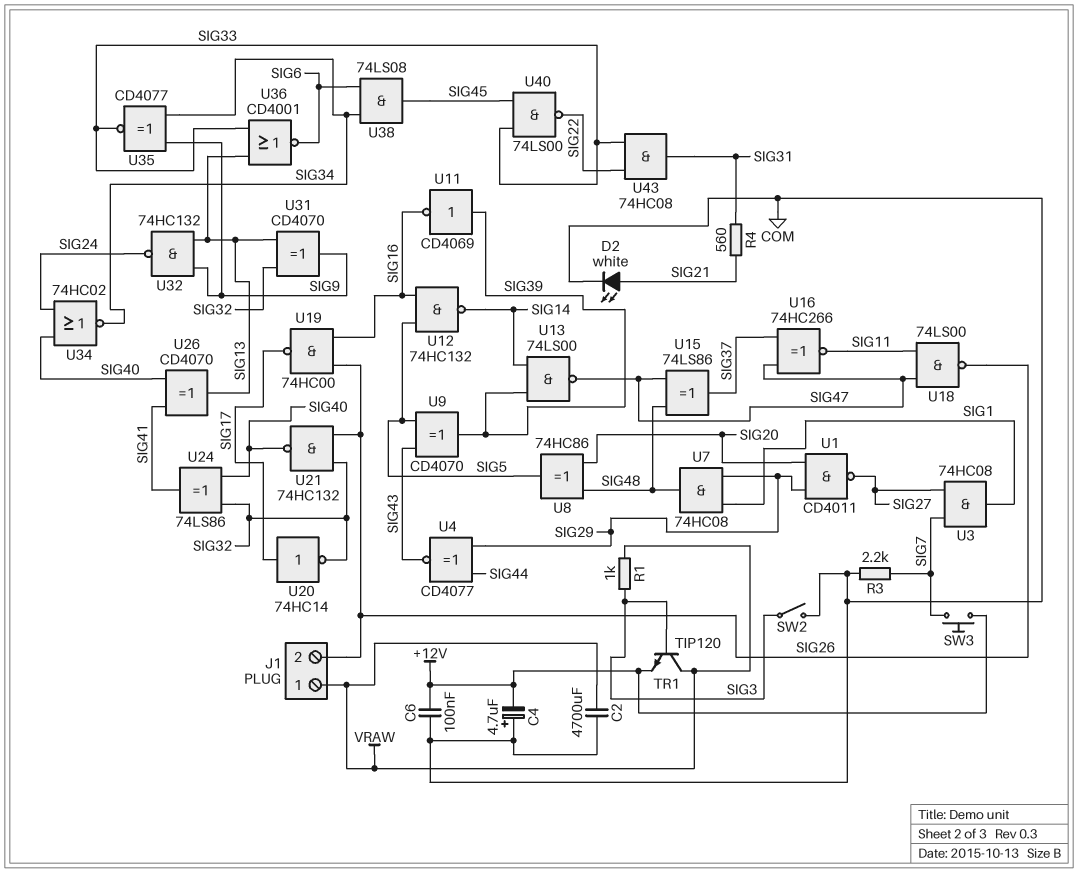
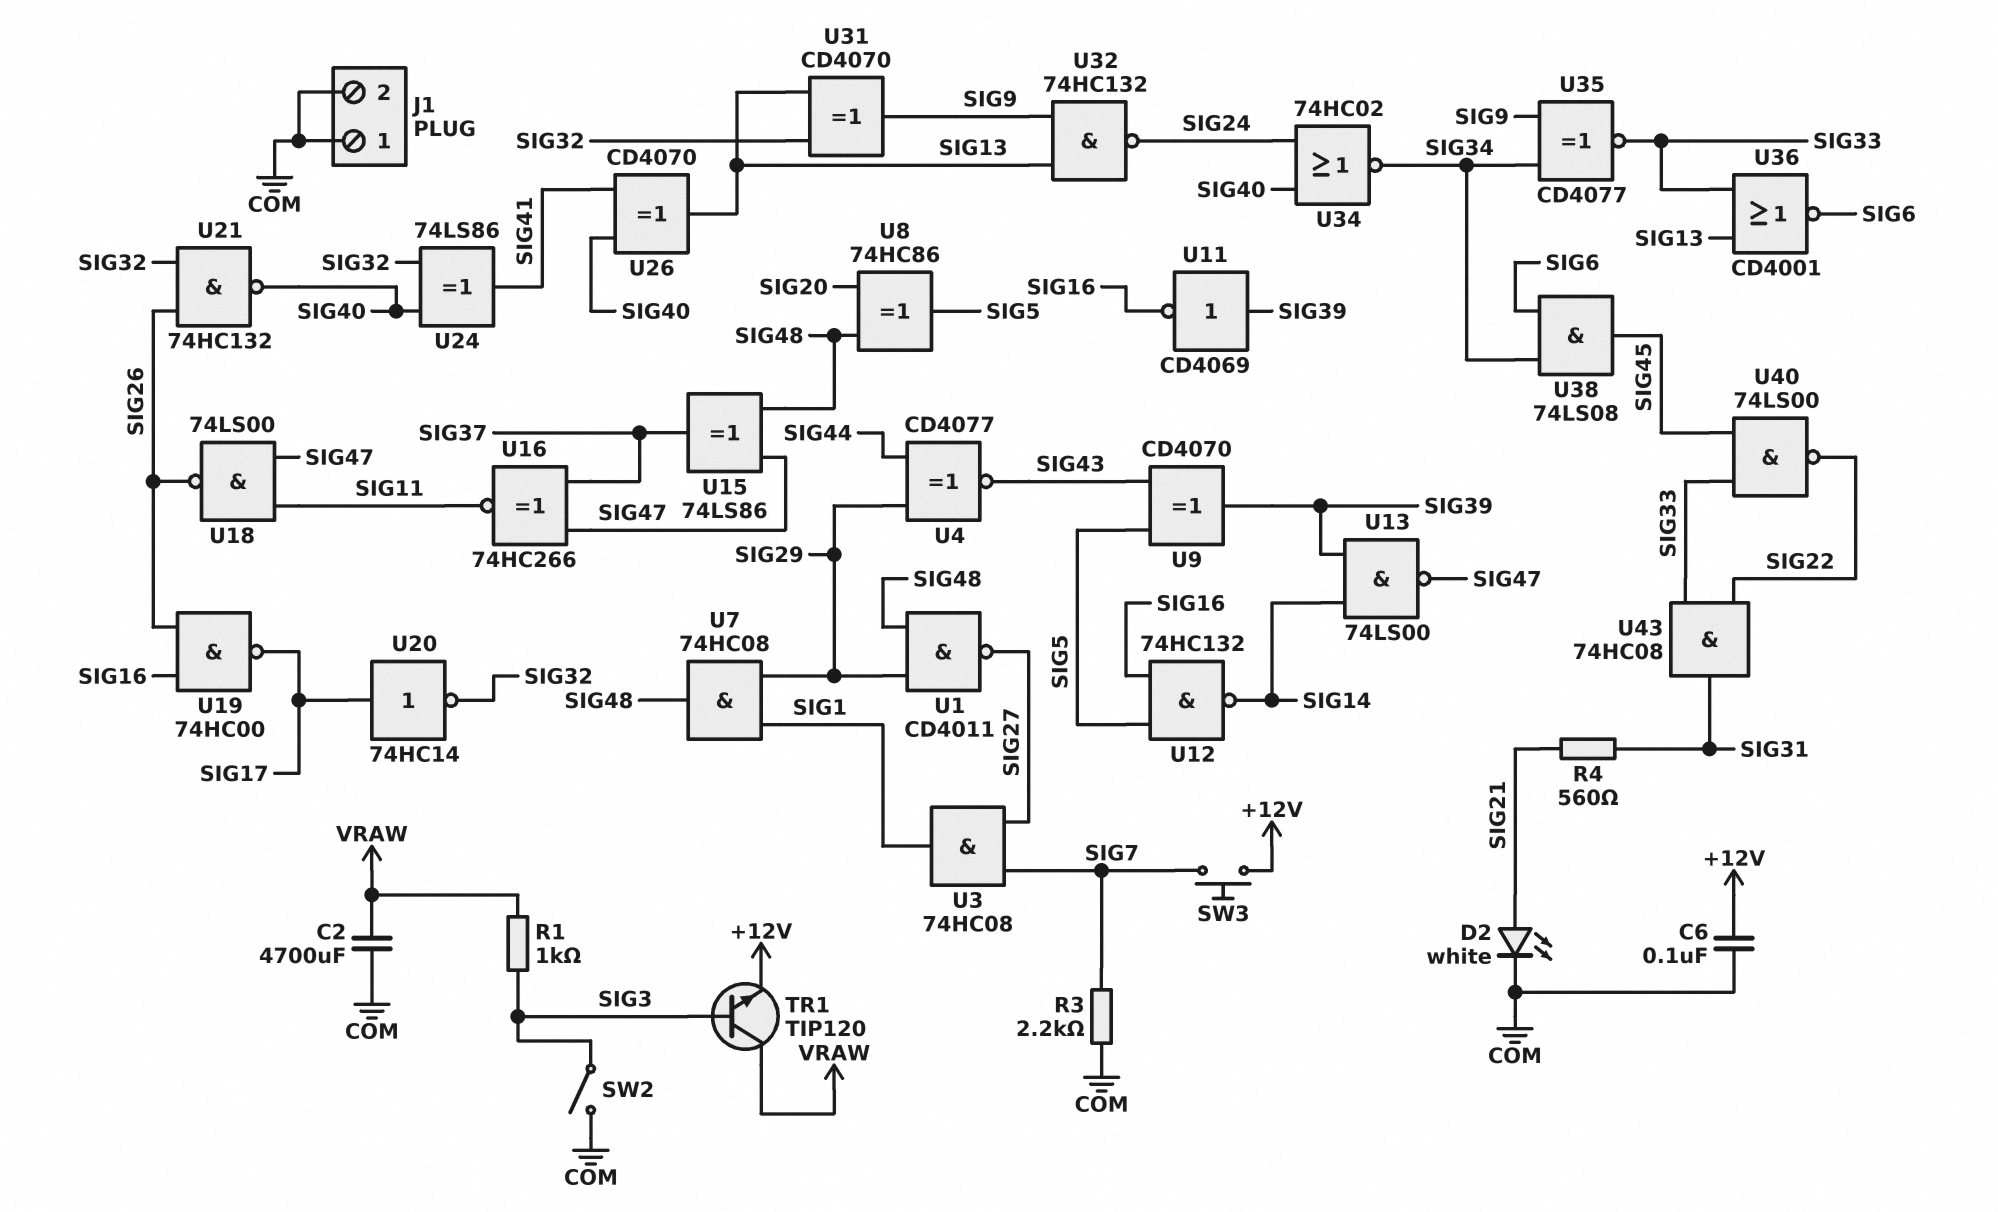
C4: 4.7uF (plus COM, minus +12V) -> none
J1 pin 1: VRAW -> COM
J1 pin 2: SIG26 -> COM
U1: NAND CD4011 (in SIG20, in SIG29, out SIG27) -> NAND CD4011 (in SIG29, in SIG48, out SIG27)

